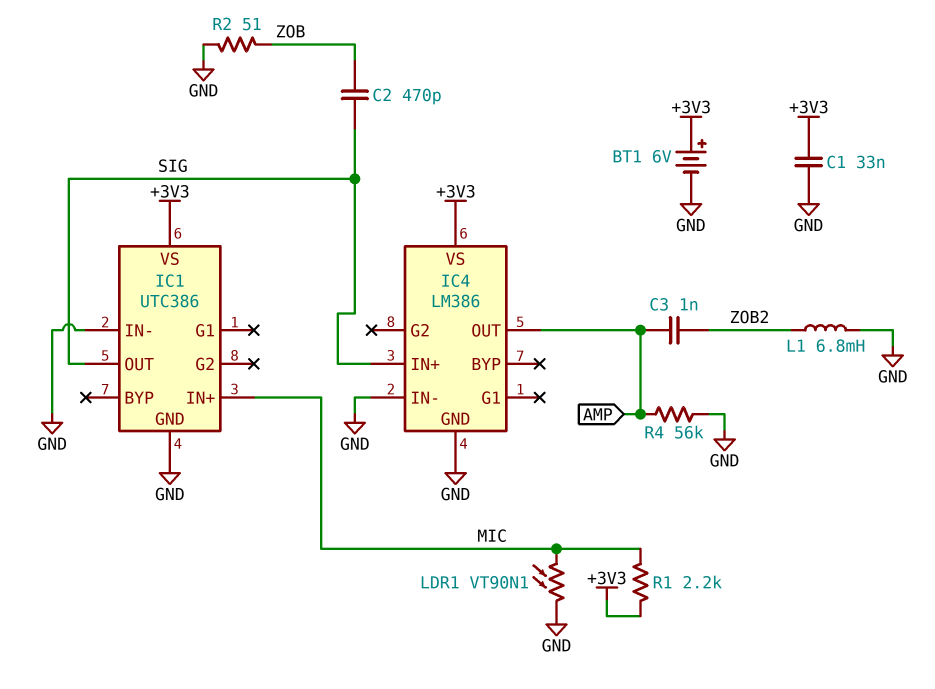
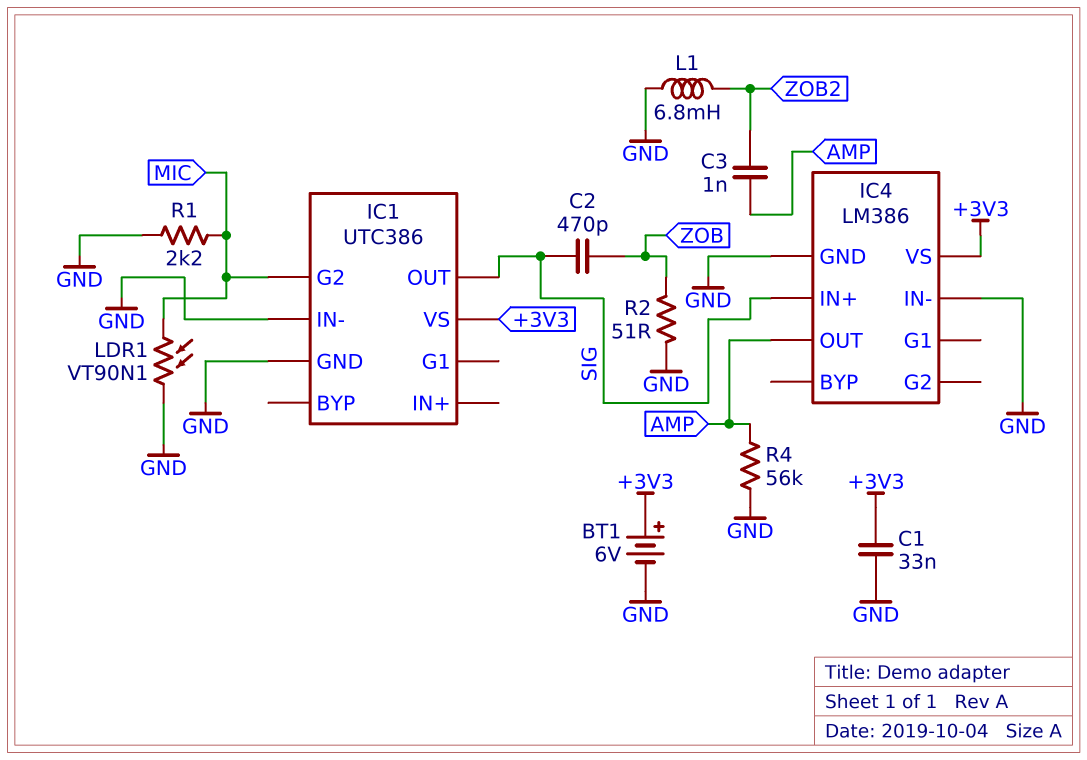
IC1 pin G2: none -> MIC
IC1 pin IN+: MIC -> none
R1: 2.2k (+3V3, MIC) -> 2.2k (GND, MIC)

